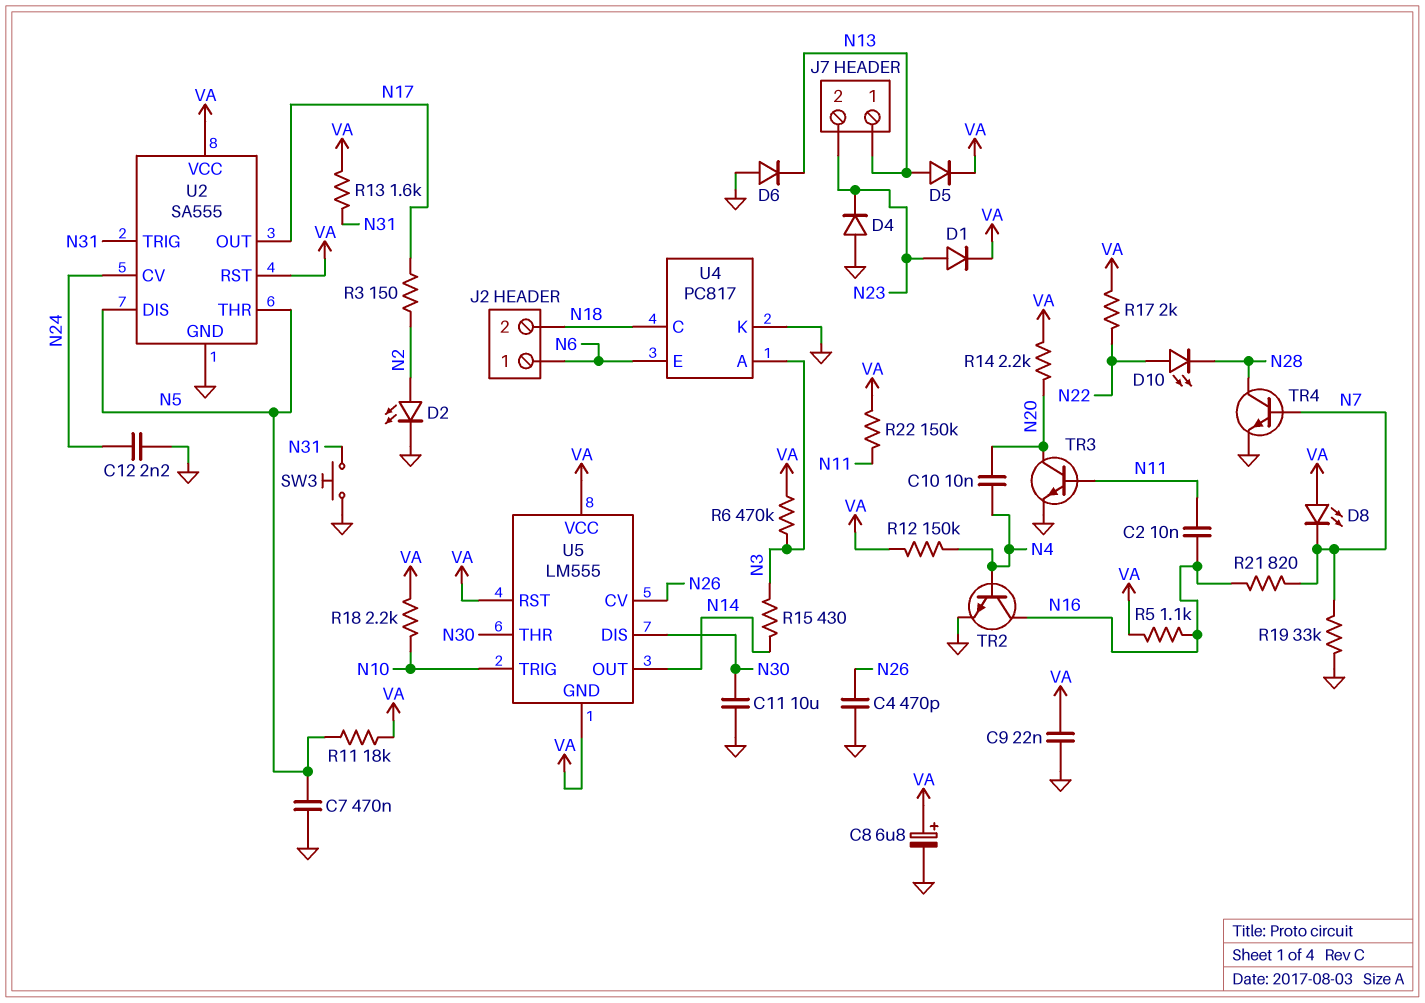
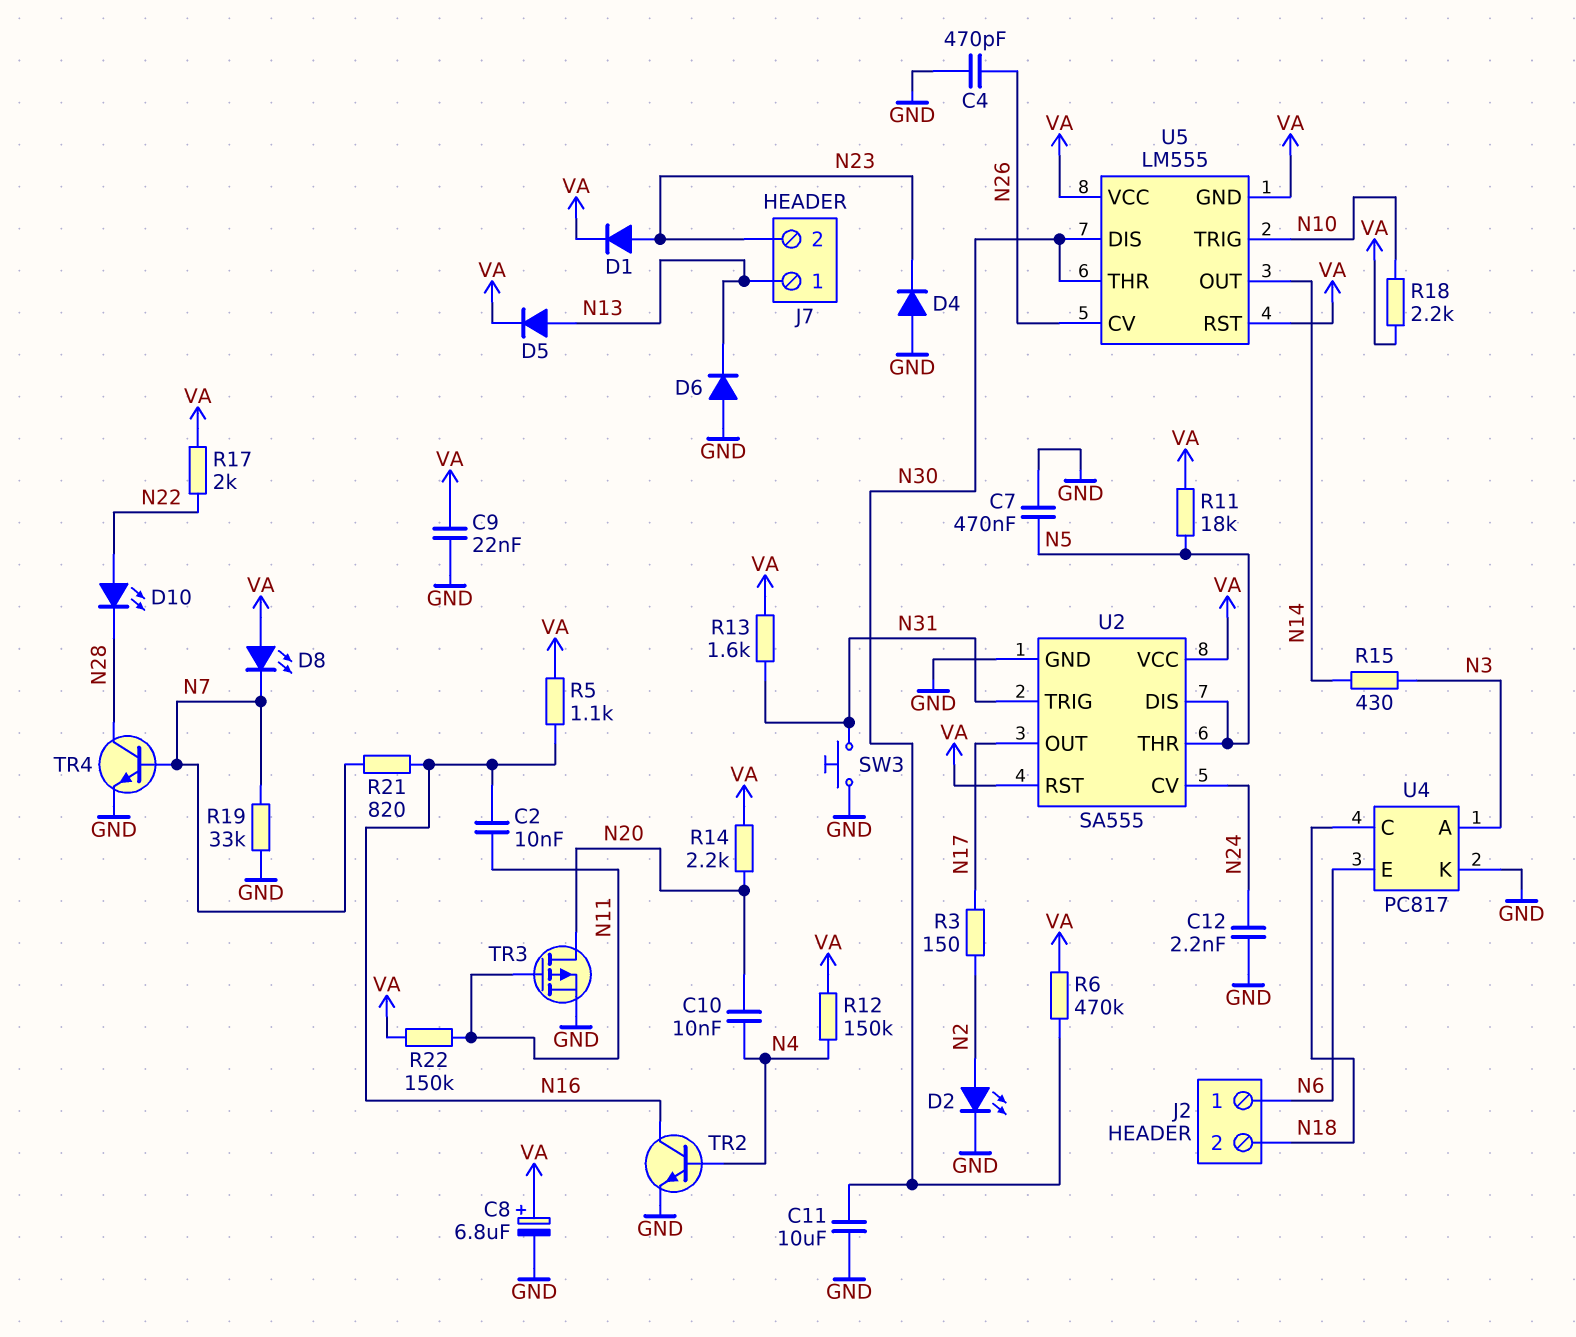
R6: 470k (N3, VA) -> 470k (N30, VA)
TR3: NPN (B N11, C N20, E GND) -> PMOS (G N11, D N20, S GND)

